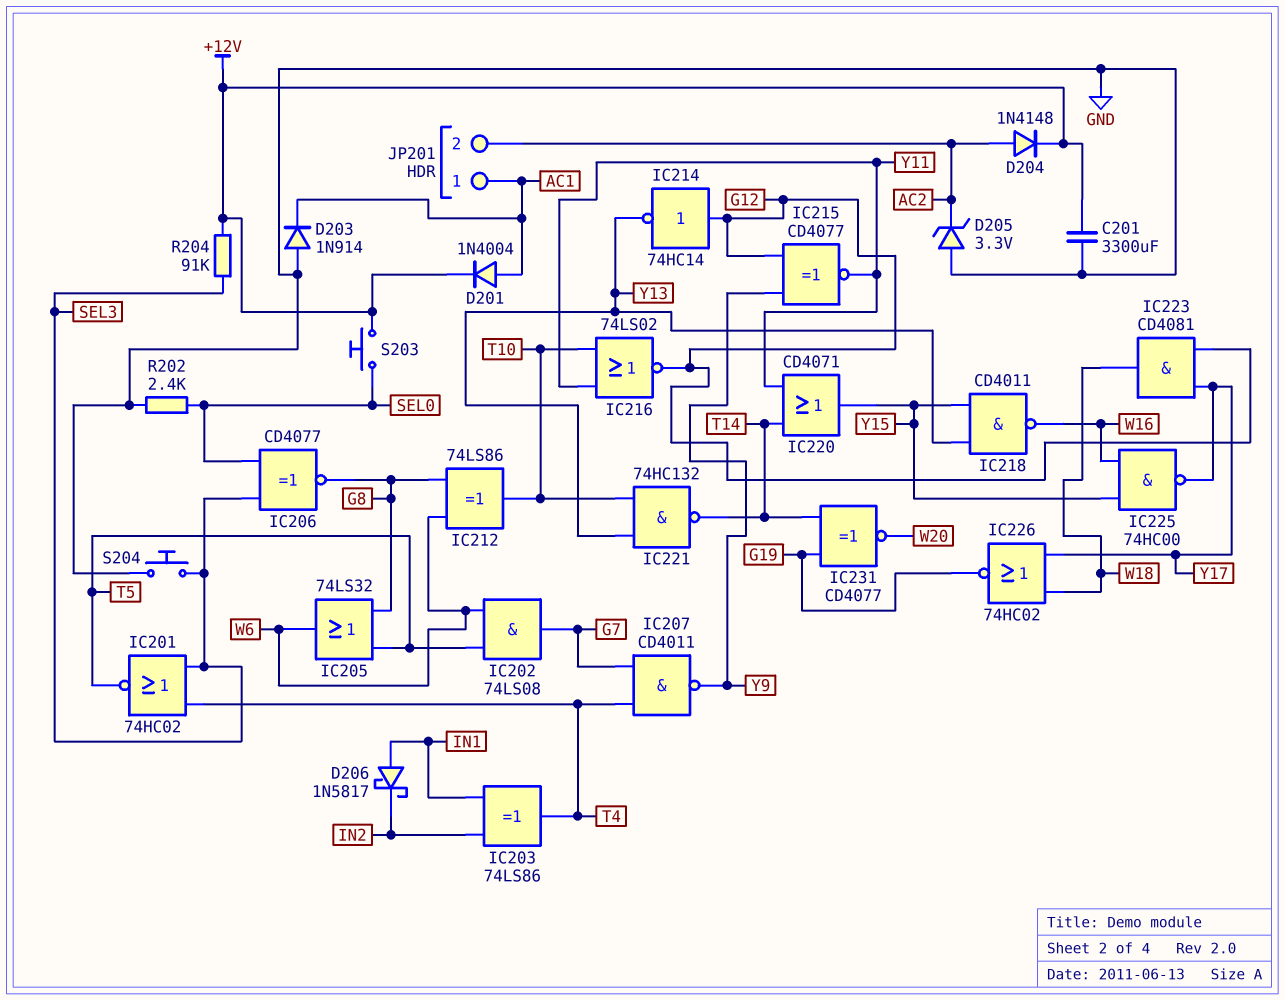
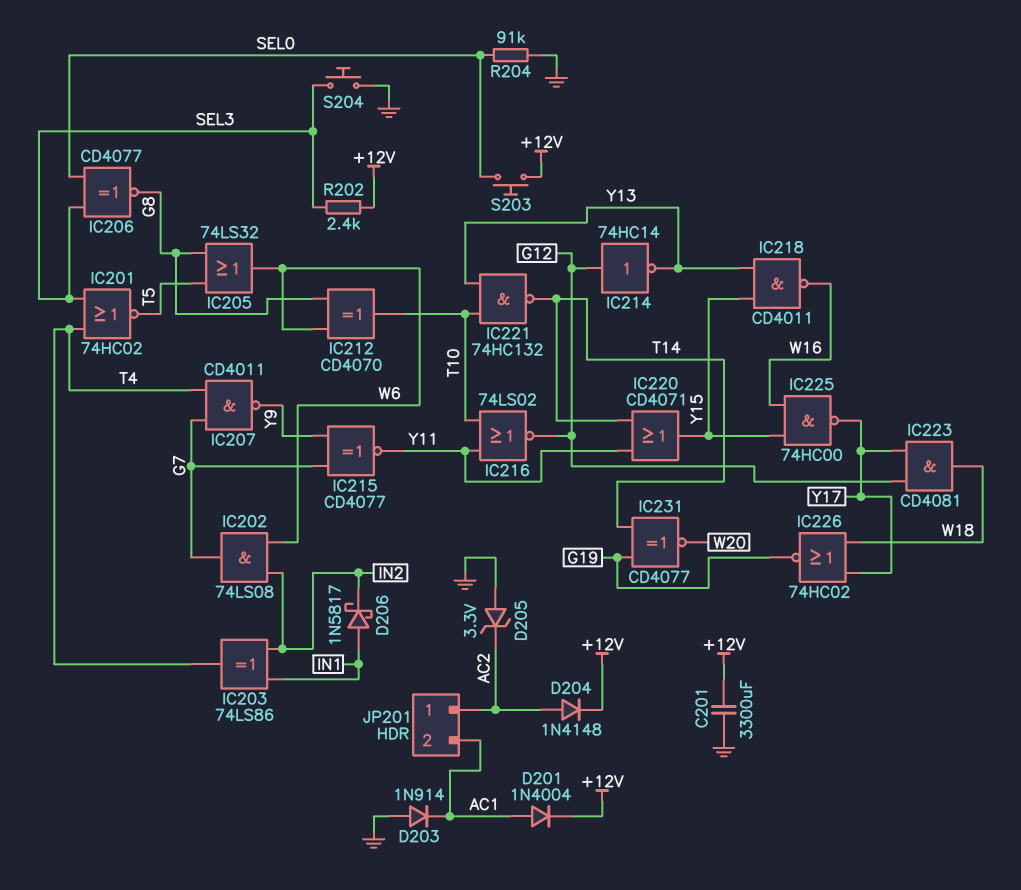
IC202: AND 74LS08 (in T5, in W6, out G7) -> AND 74LS08 (in IN2, in W6, out G7)
IC212: XOR 74LS86 (in G8, in W6, out T10) -> XOR CD4070 (in G8, in W6, out T10)
IC215: XNOR CD4077 (in G12, in Y9, out Y11) -> XNOR CD4077 (in G7, in Y9, out Y11)
JP201 pin 1: AC1 -> AC2
JP201 pin 2: AC2 -> AC1
R202: 2.4k (GND, SEL0) -> 2.4k (+12V, SEL3)
R204: 91k (+12V, SEL3) -> 91k (GND, SEL0)

